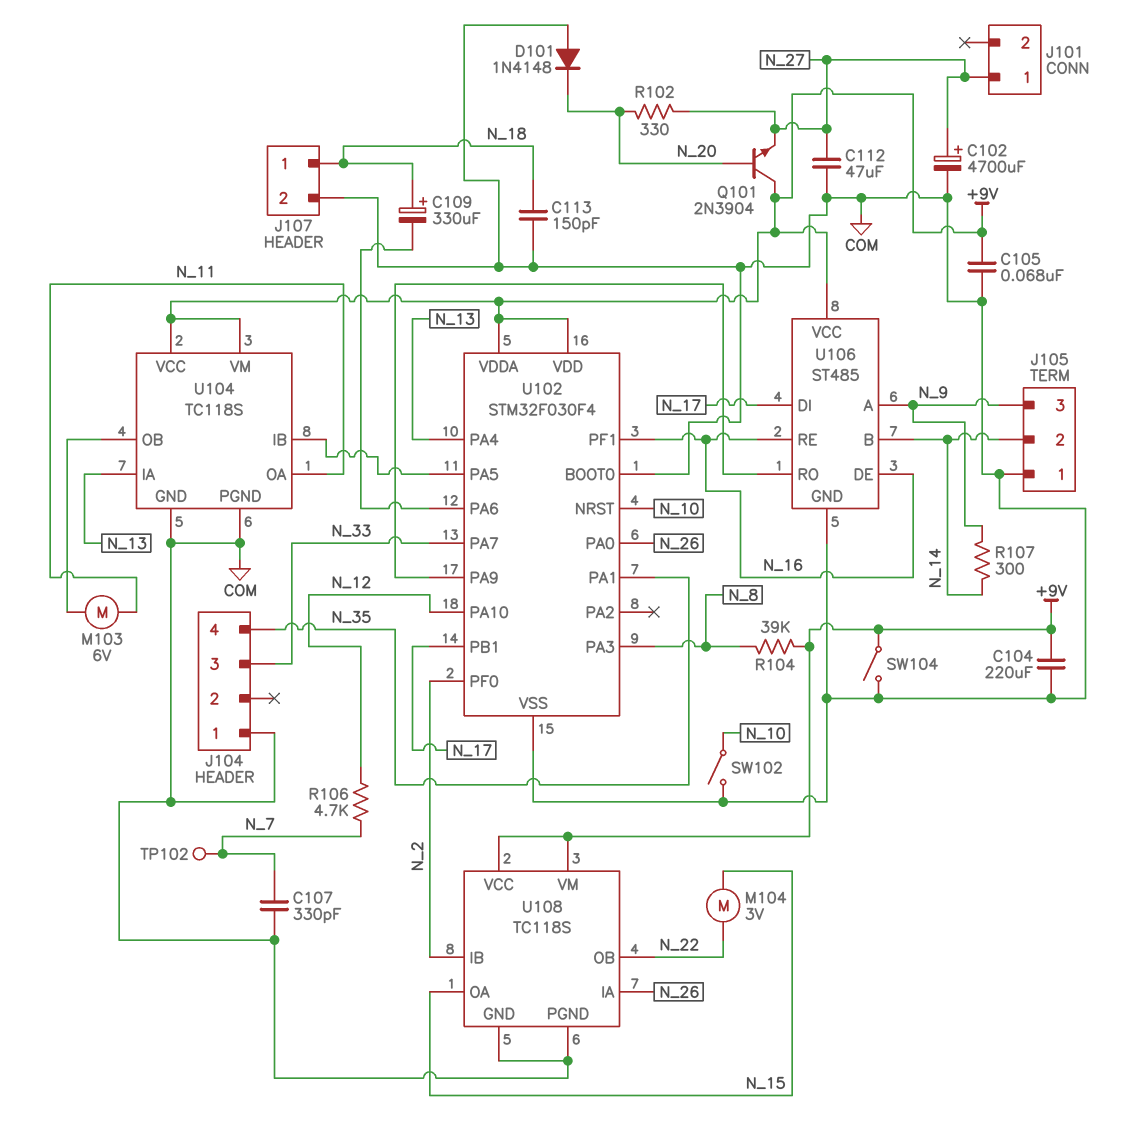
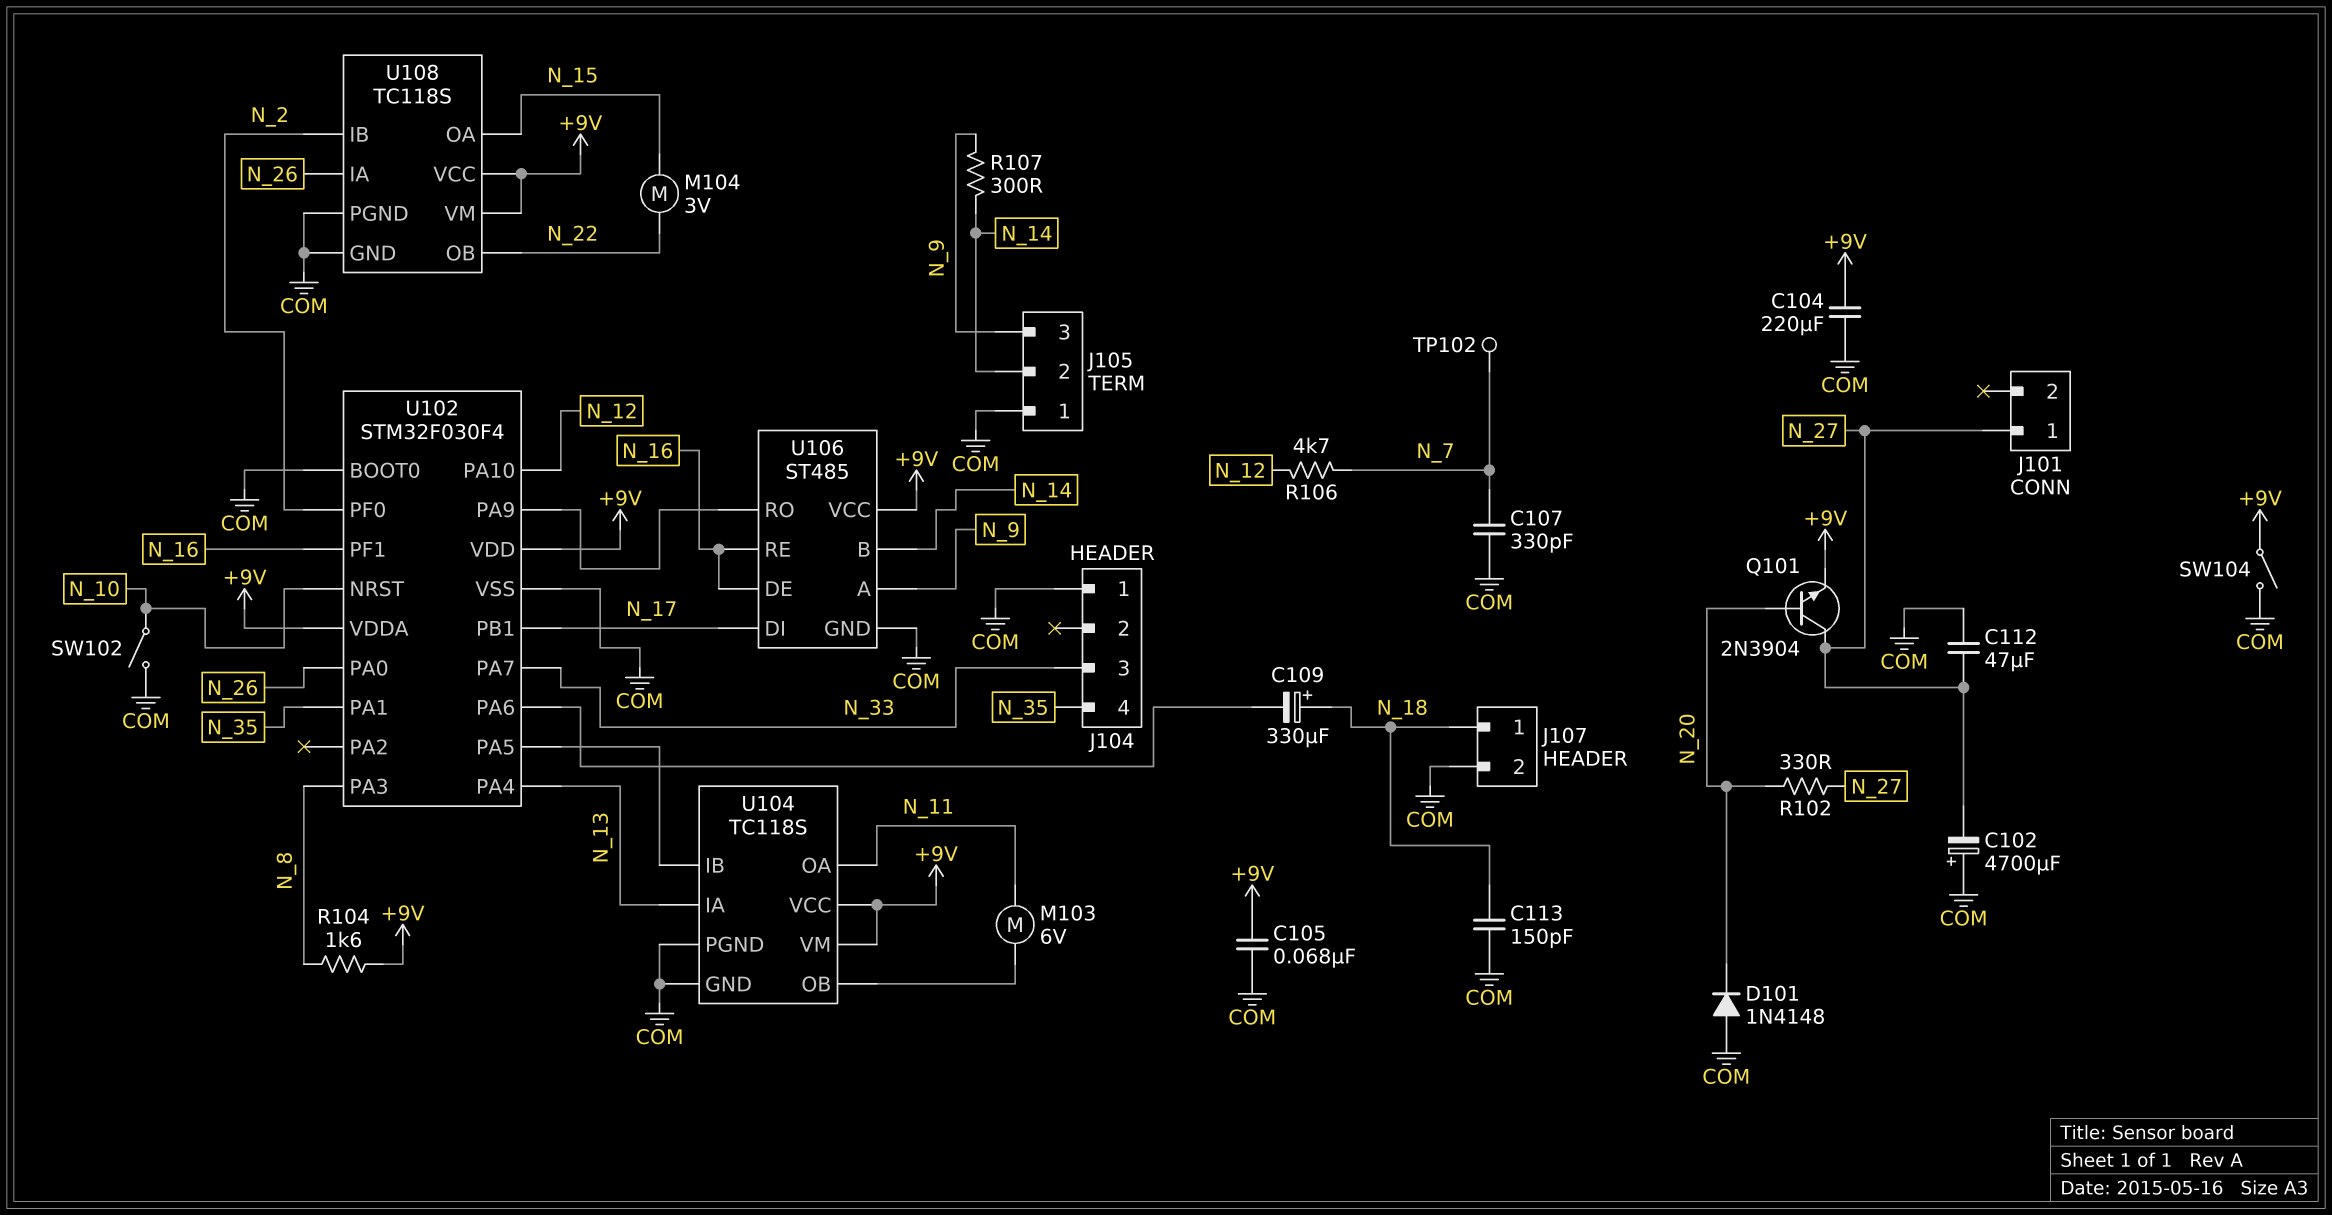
C102: 4700uF (plus N_27, minus COM) -> 4700uF (plus COM, minus N_27)
Q101: NPN 2N3904 (B N_20, C +9V, E N_27) -> NPN 2N3904 (B N_20, C N_27, E +9V)
R104: 39k (+9V, N_8) -> 1.6k (+9V, N_8)

